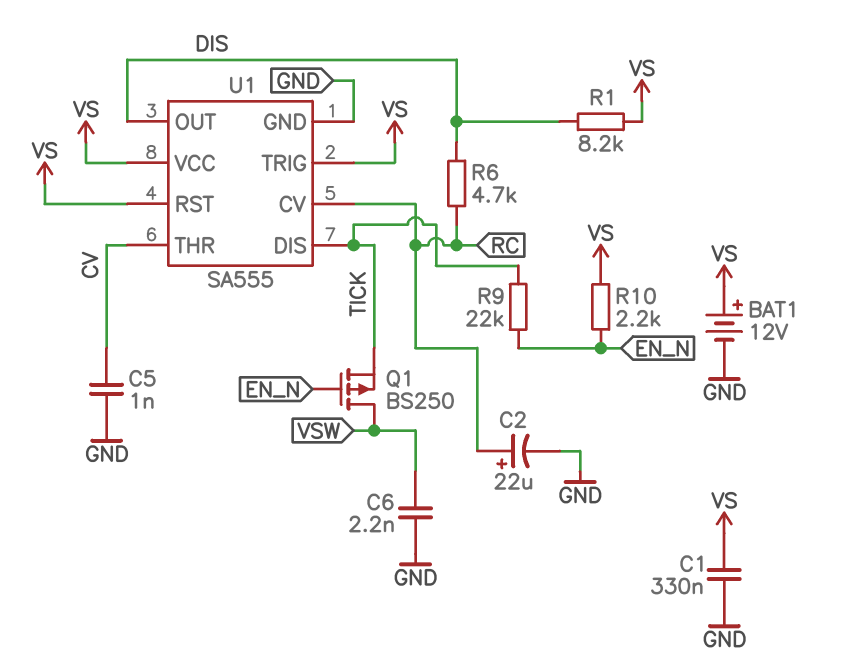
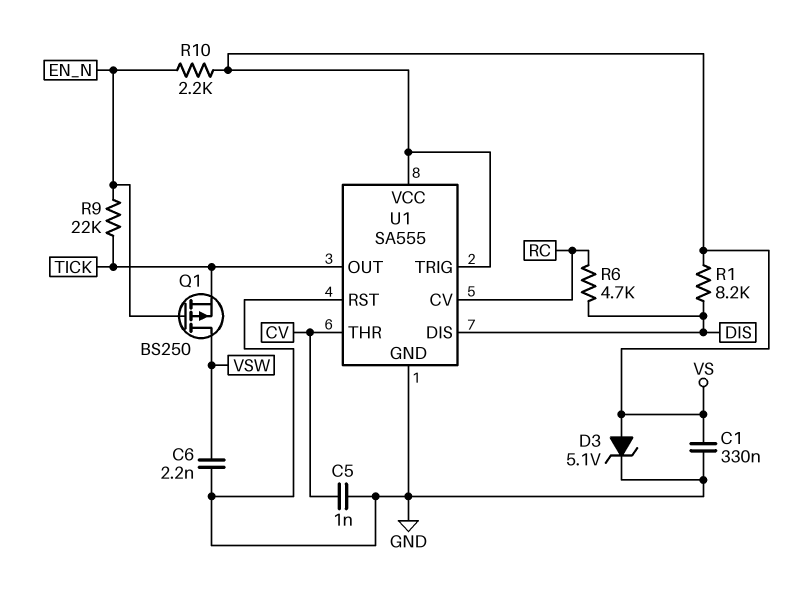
BAT1: 12V (plus VS, minus GND) -> none
C2: 22uF (plus RC, minus GND) -> none
D3: none -> zener 5.1V (A VS, K GND)
U1 pin DIS: TICK -> DIS
U1 pin OUT: DIS -> TICK
U1 pin RST: VS -> GND

